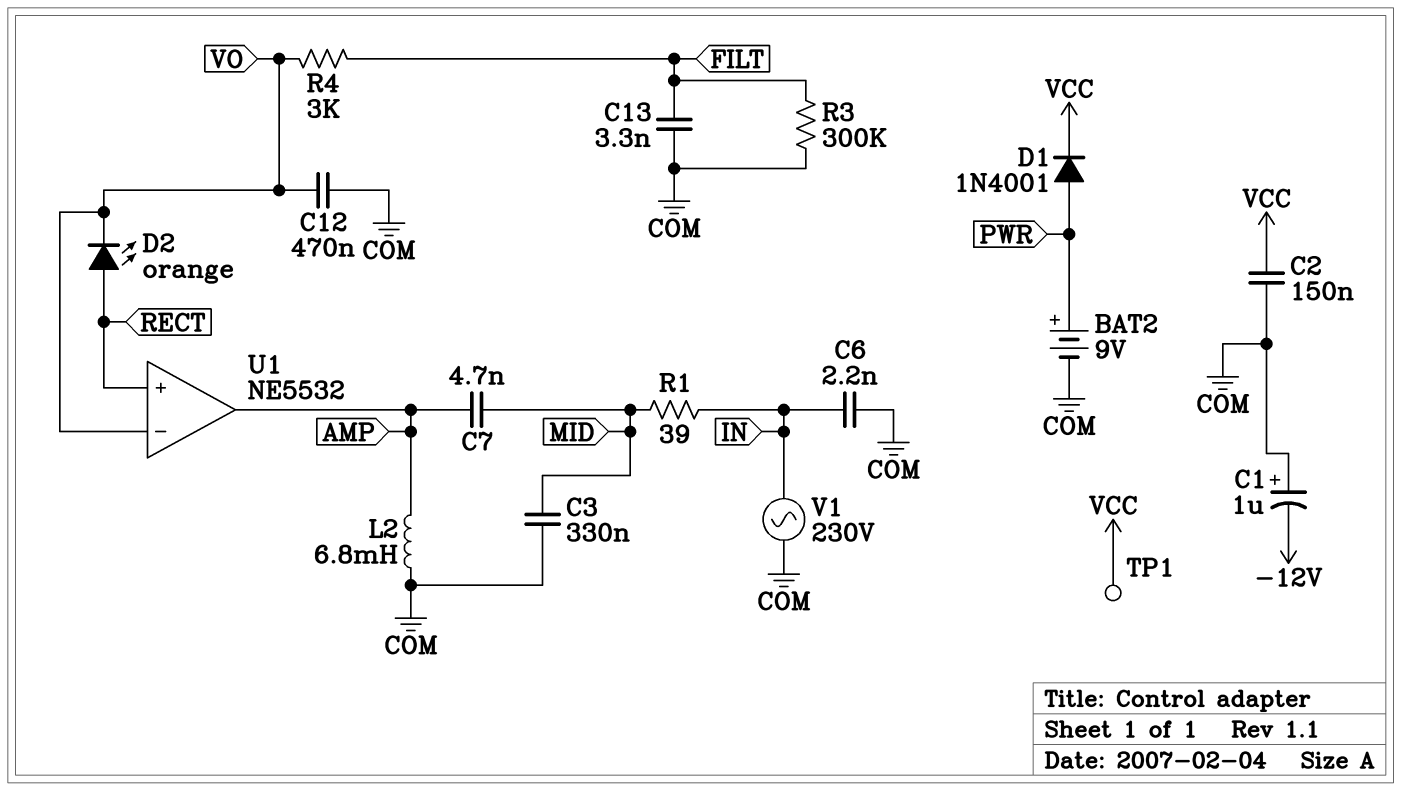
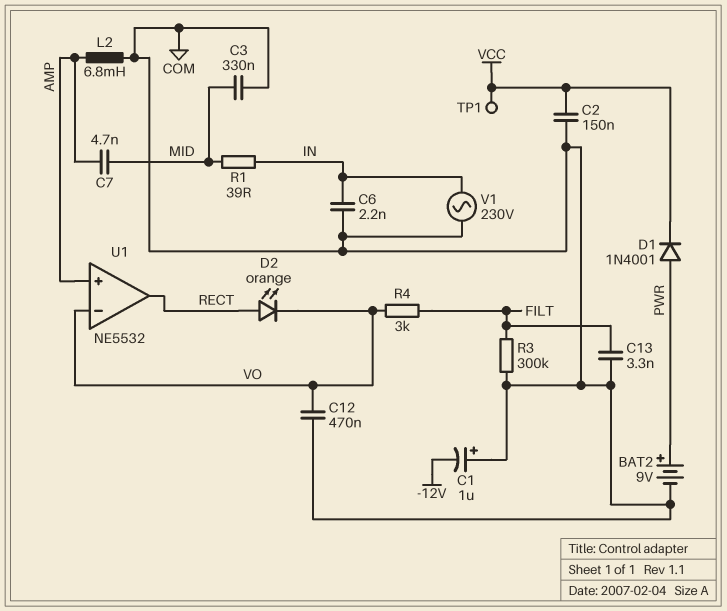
U1 pin in+: RECT -> AMP
U1 pin out: AMP -> RECT

